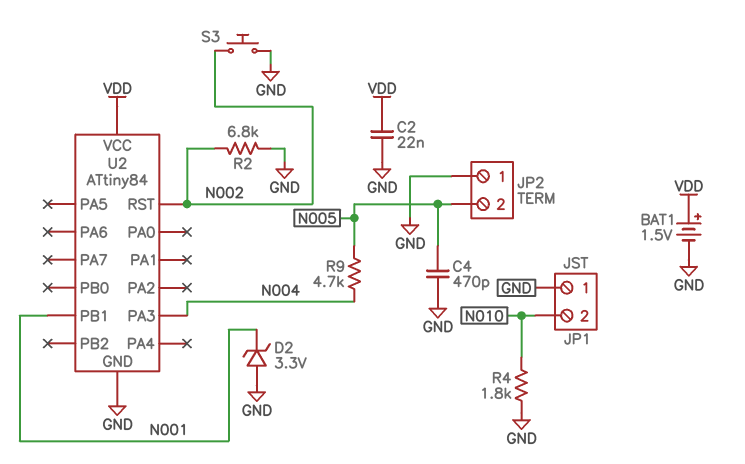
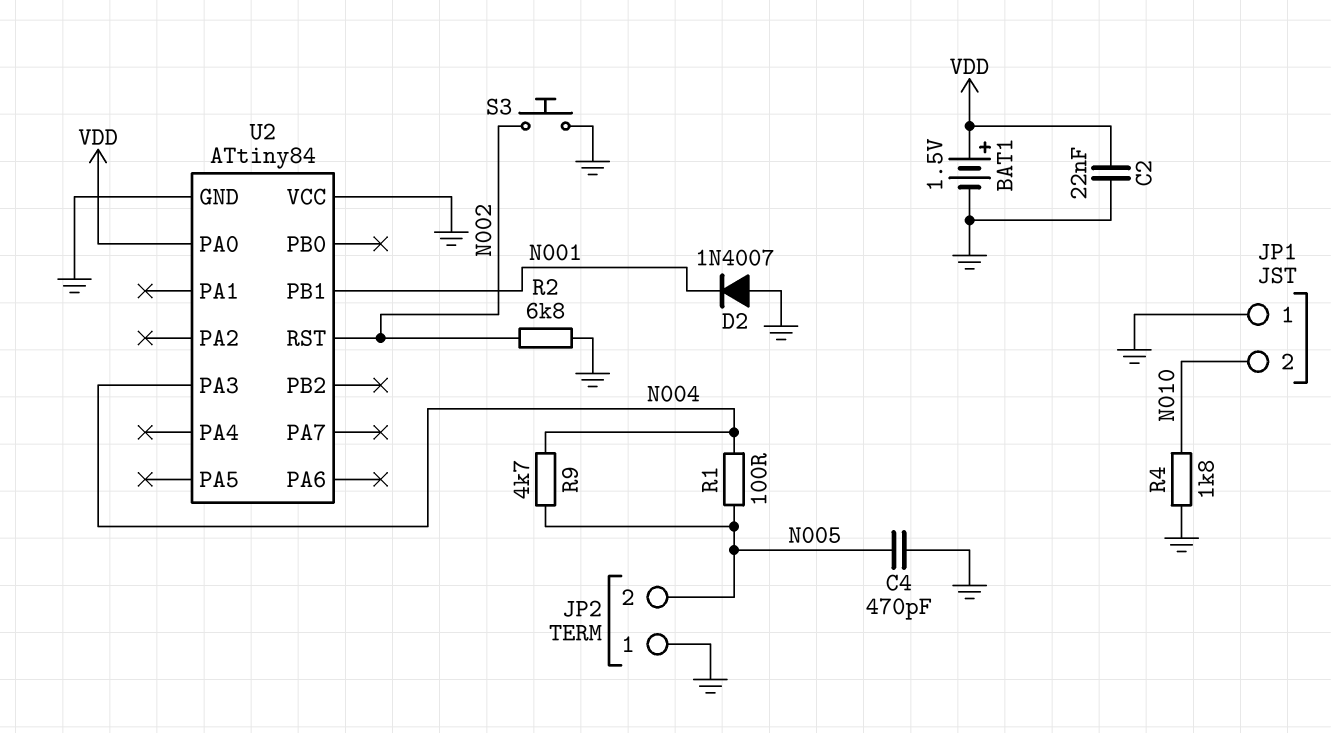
D2: zener 3.3V (A GND, K N001) -> diode 1N4007 (A GND, K N001)
R1: none -> 100 (N004, N005)
U2 pin PA0: none -> VDD
U2 pin VCC: VDD -> GND

